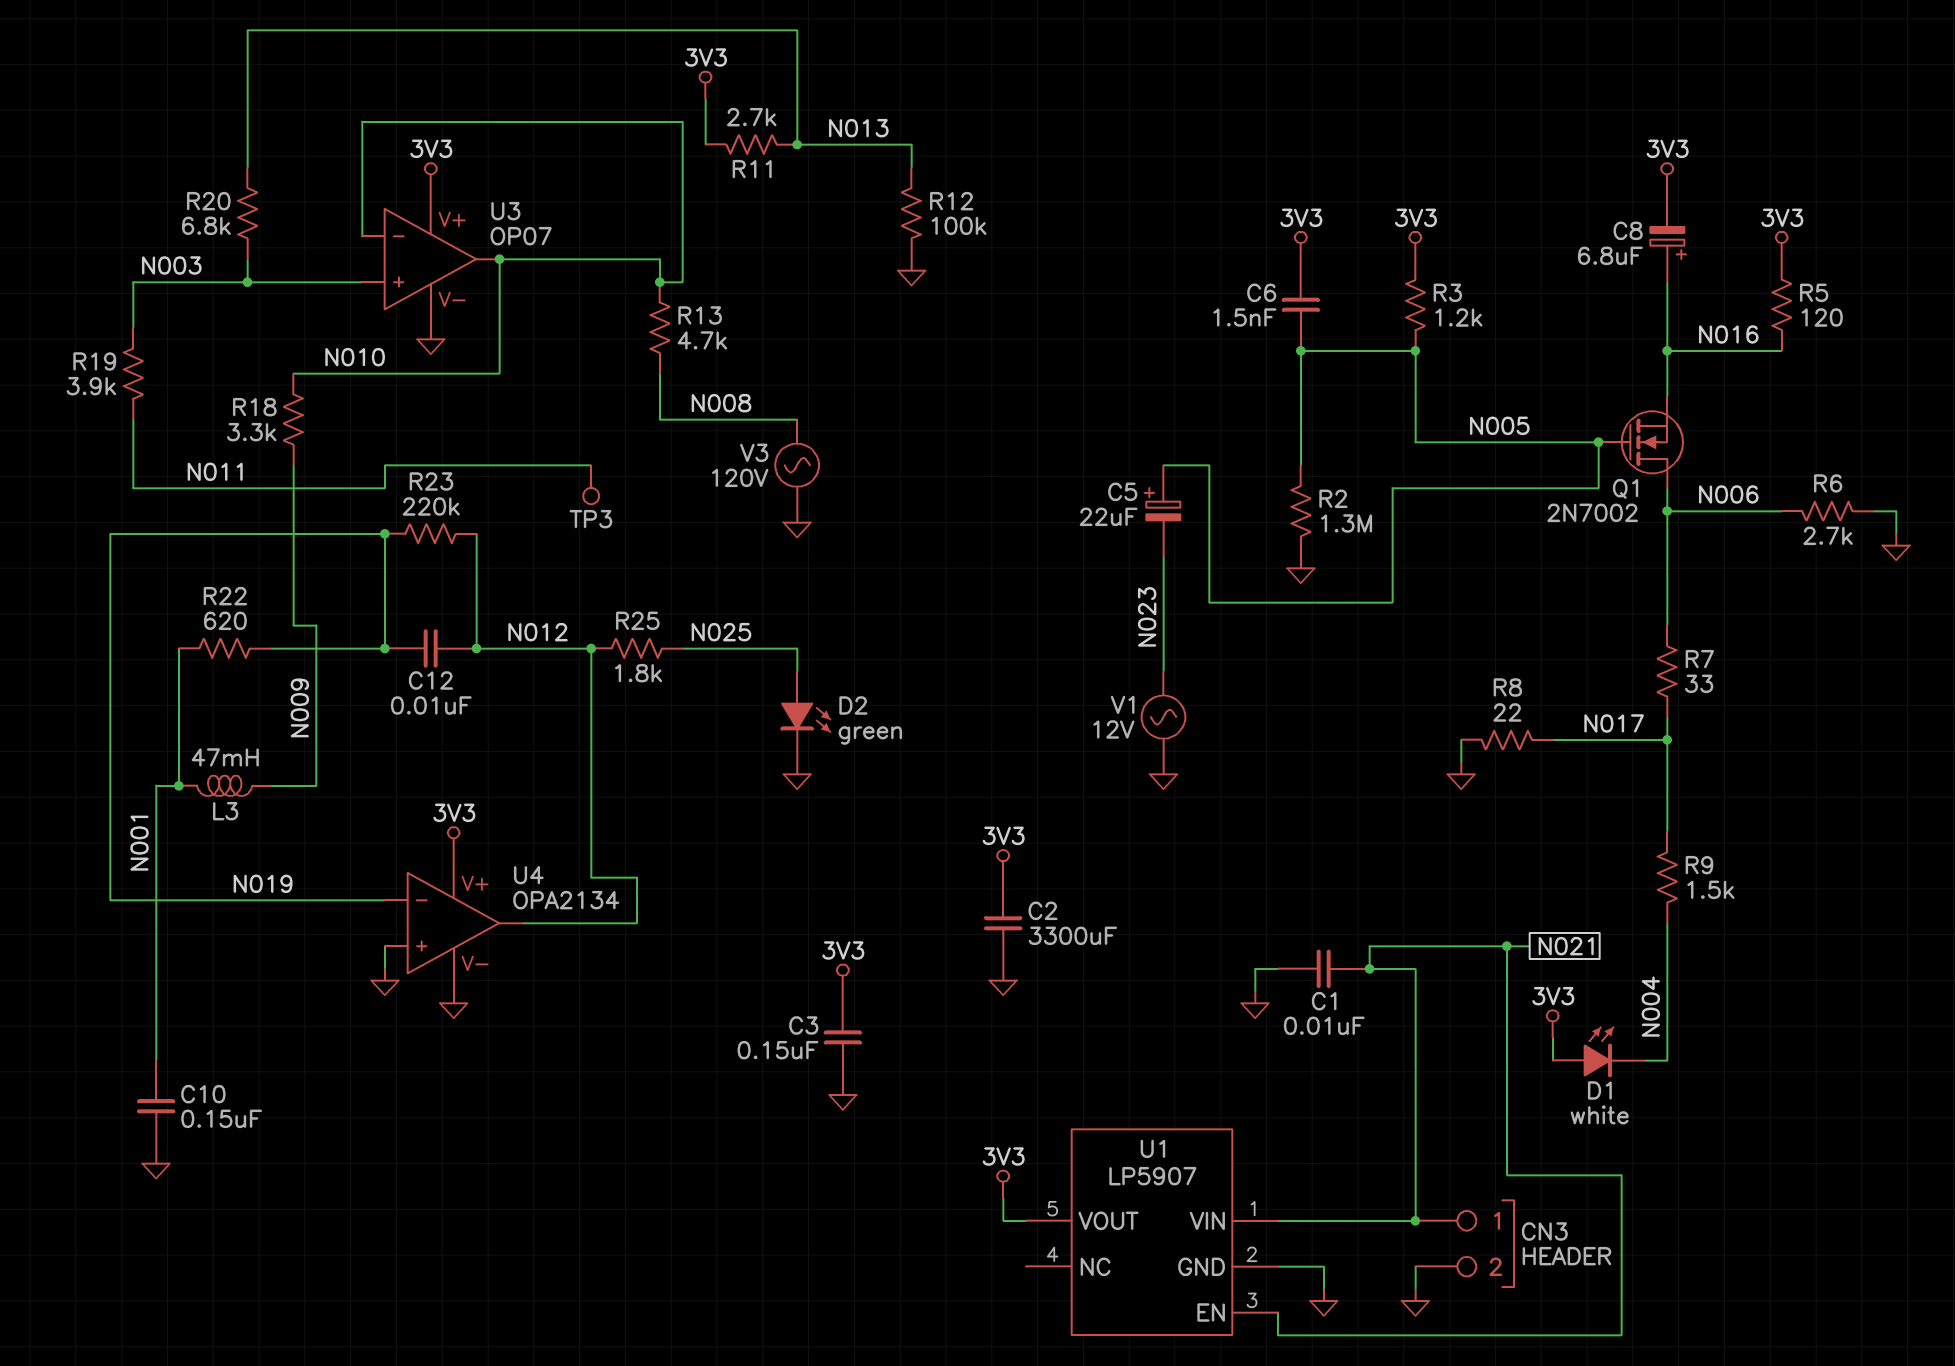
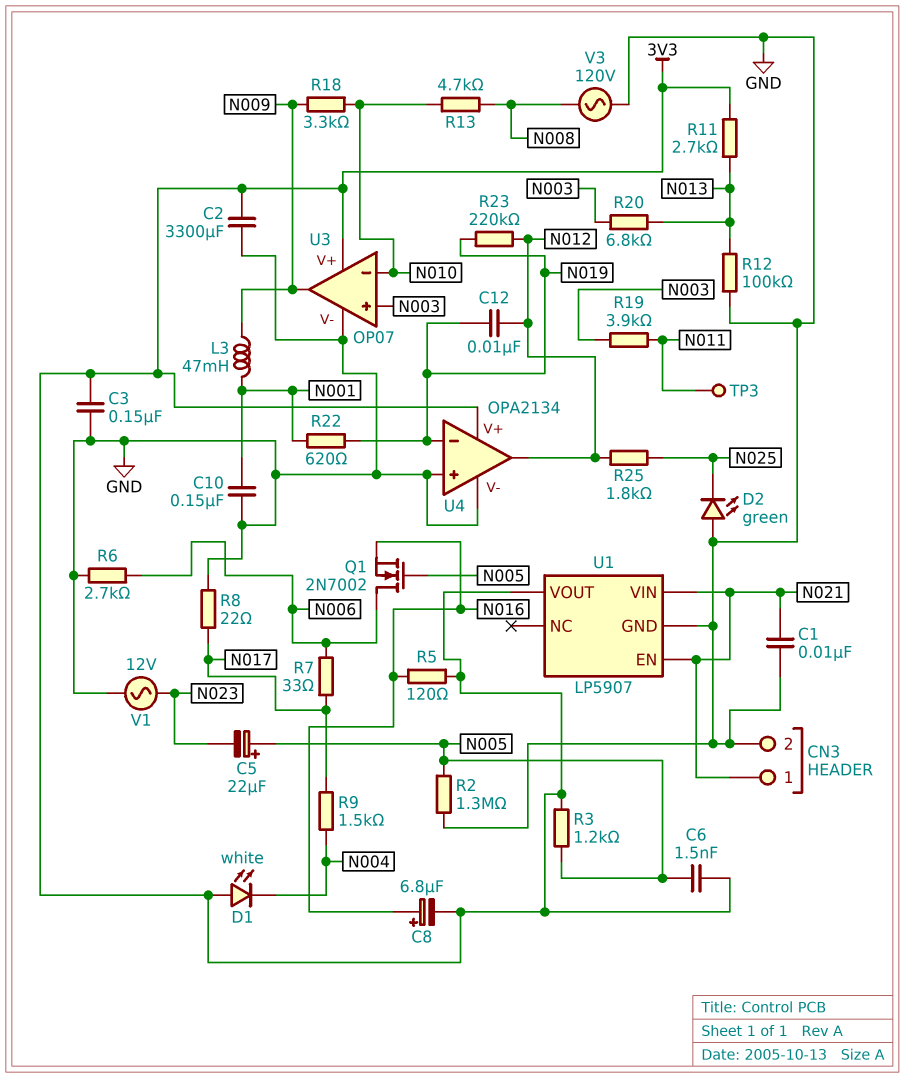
D2: LED green (A N025, K GND) -> LED green (A GND, K N025)
U3 pin out: N010 -> N009

